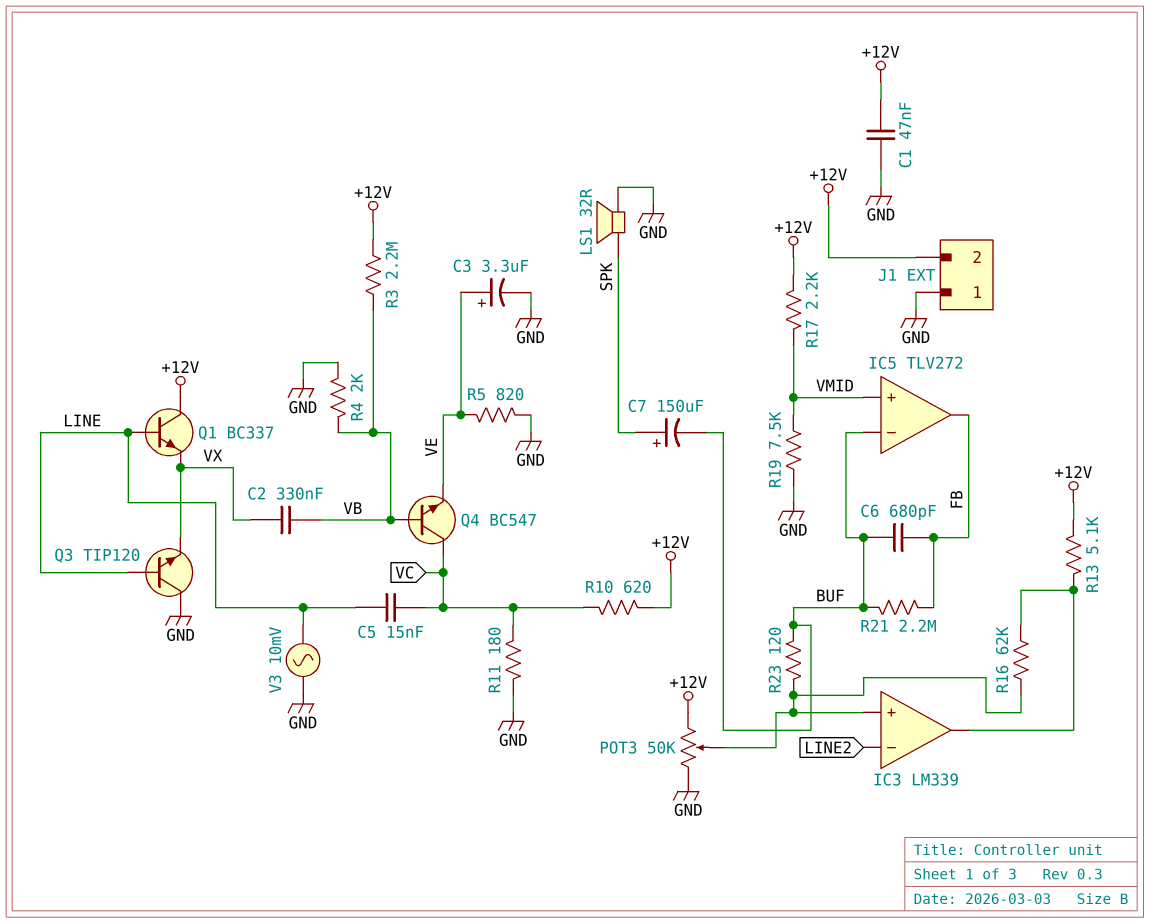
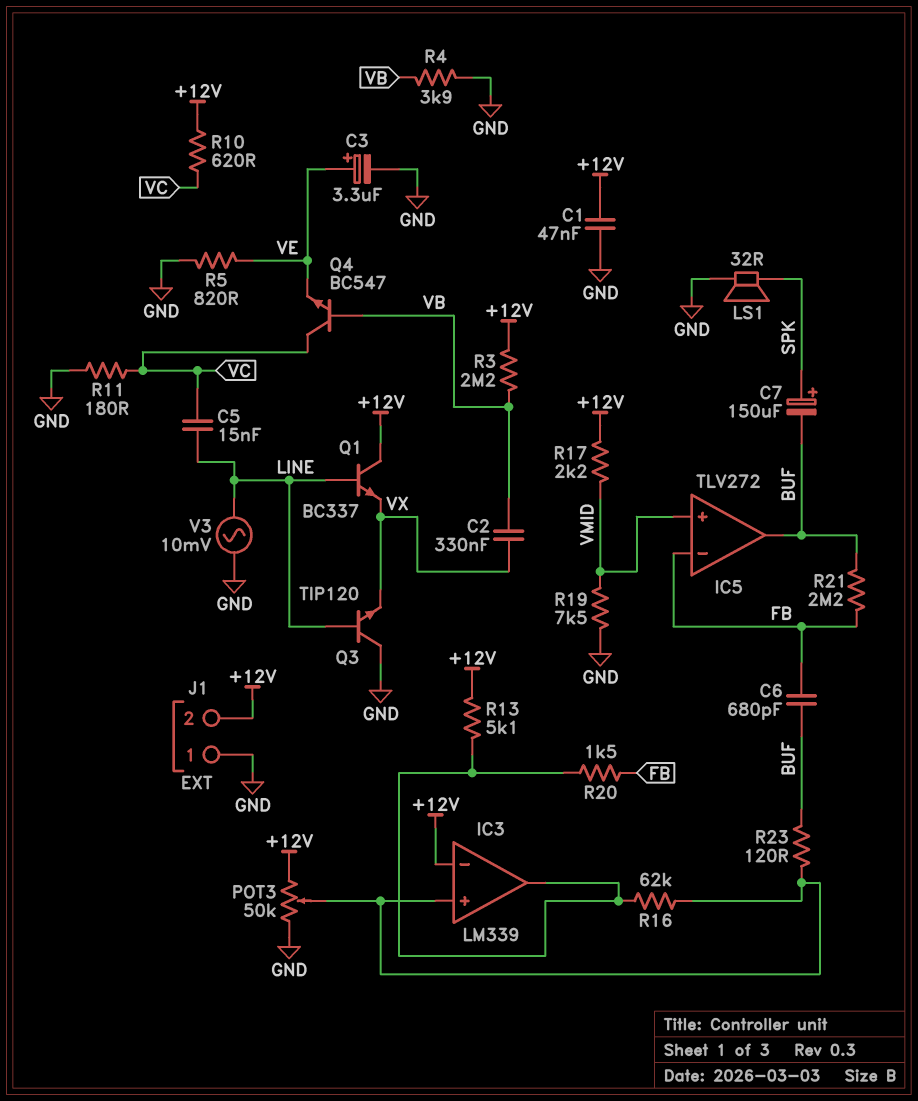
IC3 pin in-: LINE2 -> +12V
IC5 pin in-: BUF -> FB
IC5 pin out: FB -> BUF
R4: 2k (GND, VB) -> 3.9k (GND, VB)
R20: none -> 1.5k (FB, IC3/out)

